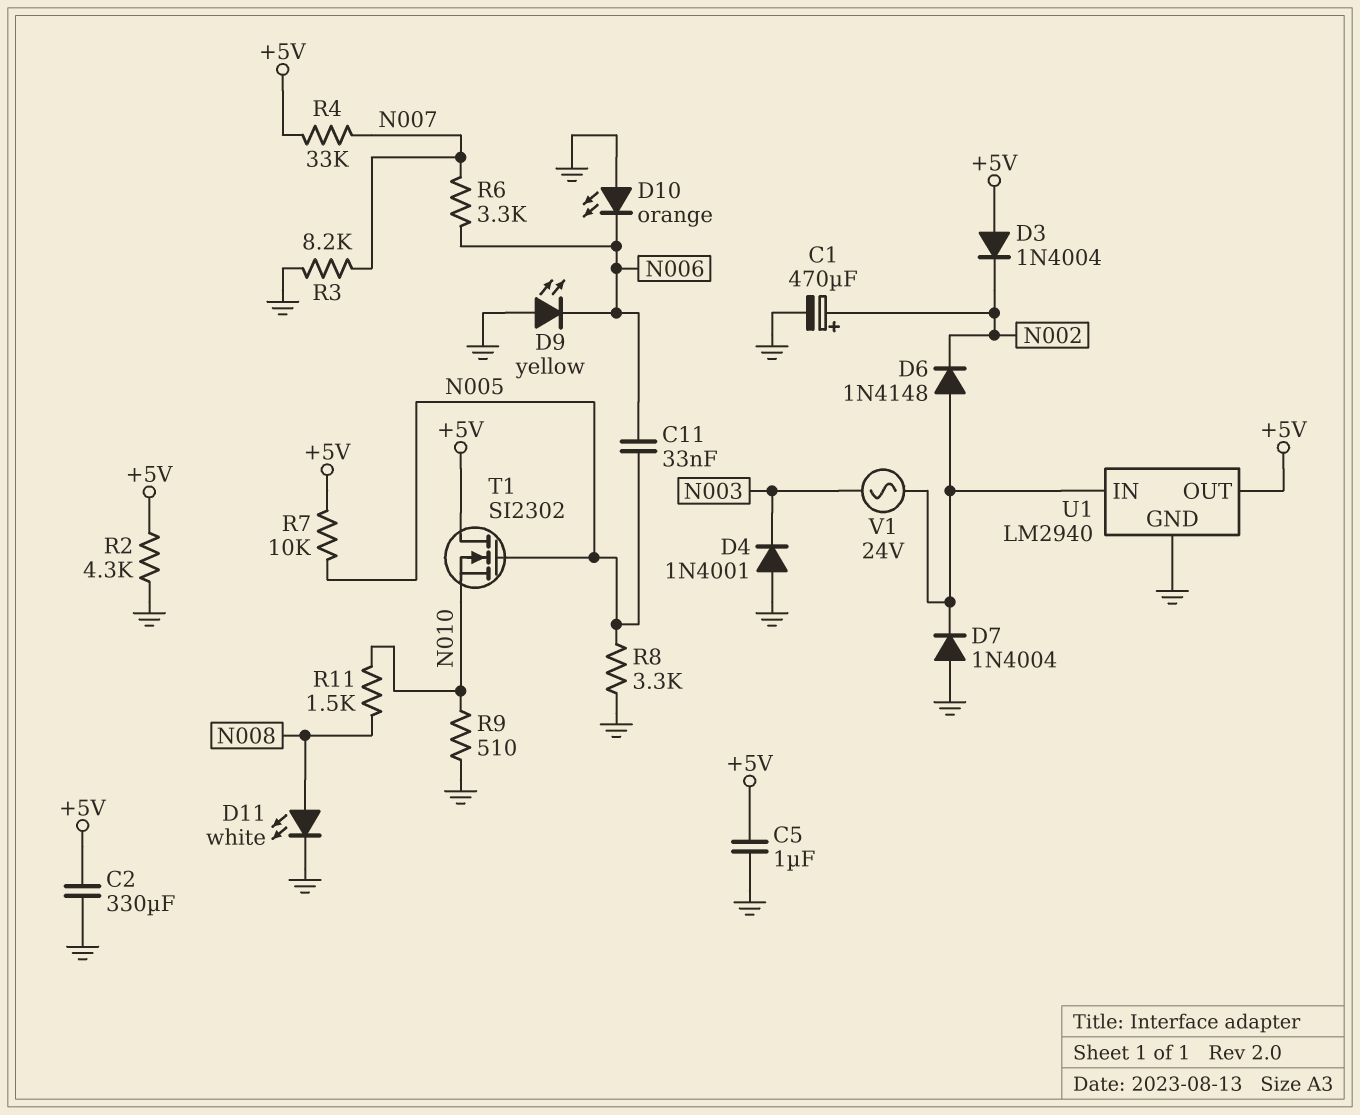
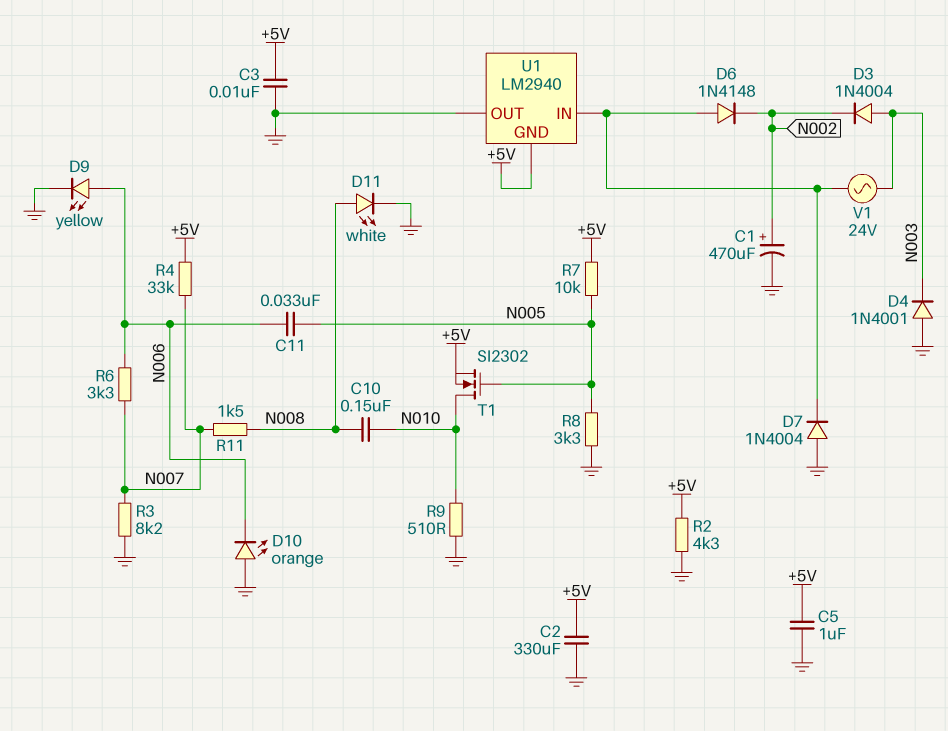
C3: none -> 10nF (+5V, GND)
C10: none -> 150nF (N008, N010)
D3: diode 1N4004 (A +5V, K N002) -> diode 1N4004 (A N003, K N002)
D9: LED yellow (A GND, K N006) -> LED yellow (A N006, K GND)
R11: 1.5k (N008, N010) -> 1.5k (N007, N008)
T1: NMOS SI2302 (G N005, D +5V, S N010) -> NMOS SI2302 (G N005, D N010, S +5V)
U1 pin GND: GND -> +5V
U1 pin OUT: +5V -> GND

